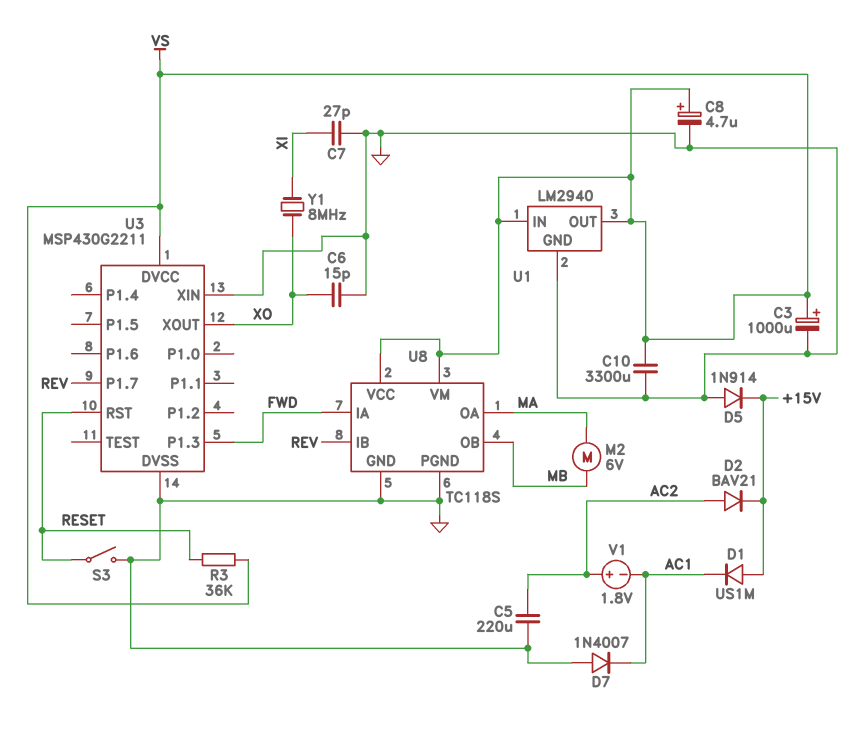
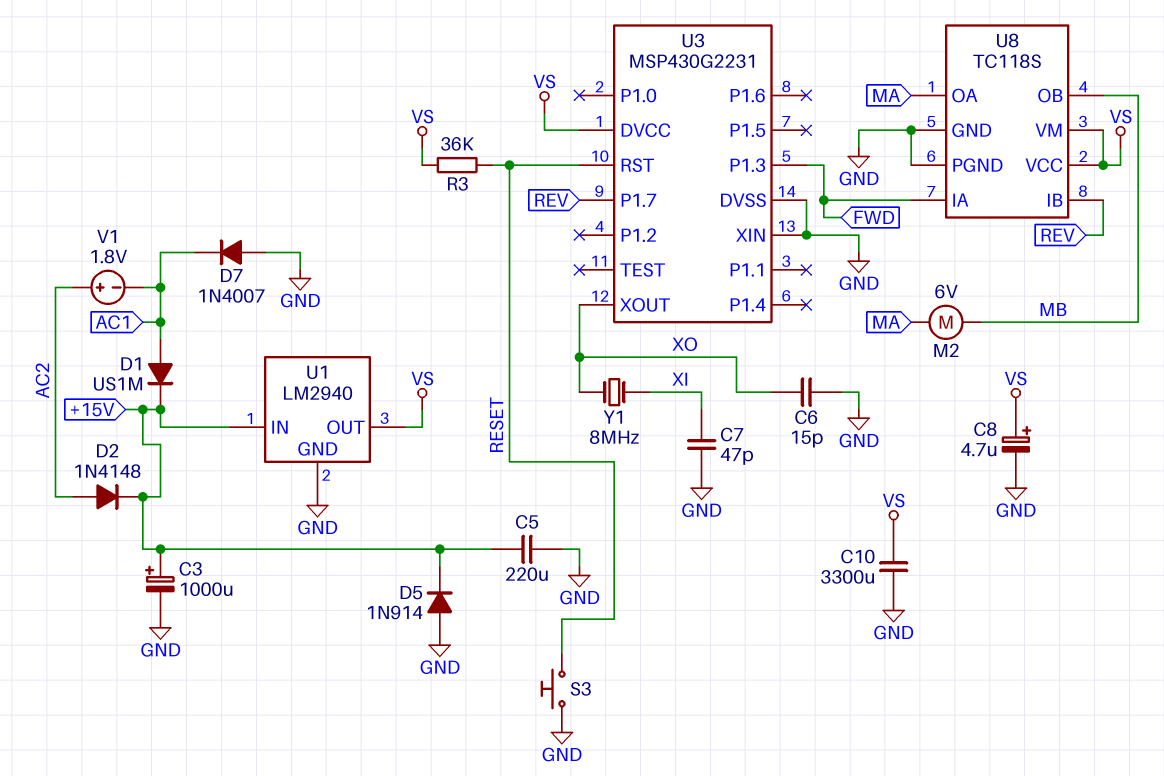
C3: 1000uF (plus VS, minus GND) -> 1000uF (plus +15V, minus GND)
C5: 220uF (AC2, GND) -> 220uF (+15V, GND)
C7: 27pF (GND, XI) -> 47pF (GND, XI)
D1: diode US1M (A +15V, K AC1) -> diode US1M (A AC1, K +15V)
D2: diode BAV21 (A AC2, K +15V) -> diode 1N4148 (A AC2, K +15V)
S3: switch (GND, RESET) -> button (GND, RESET)
U1 pin IN: VS -> +15V
U3: MSP430G2211 -> MSP430G2231

